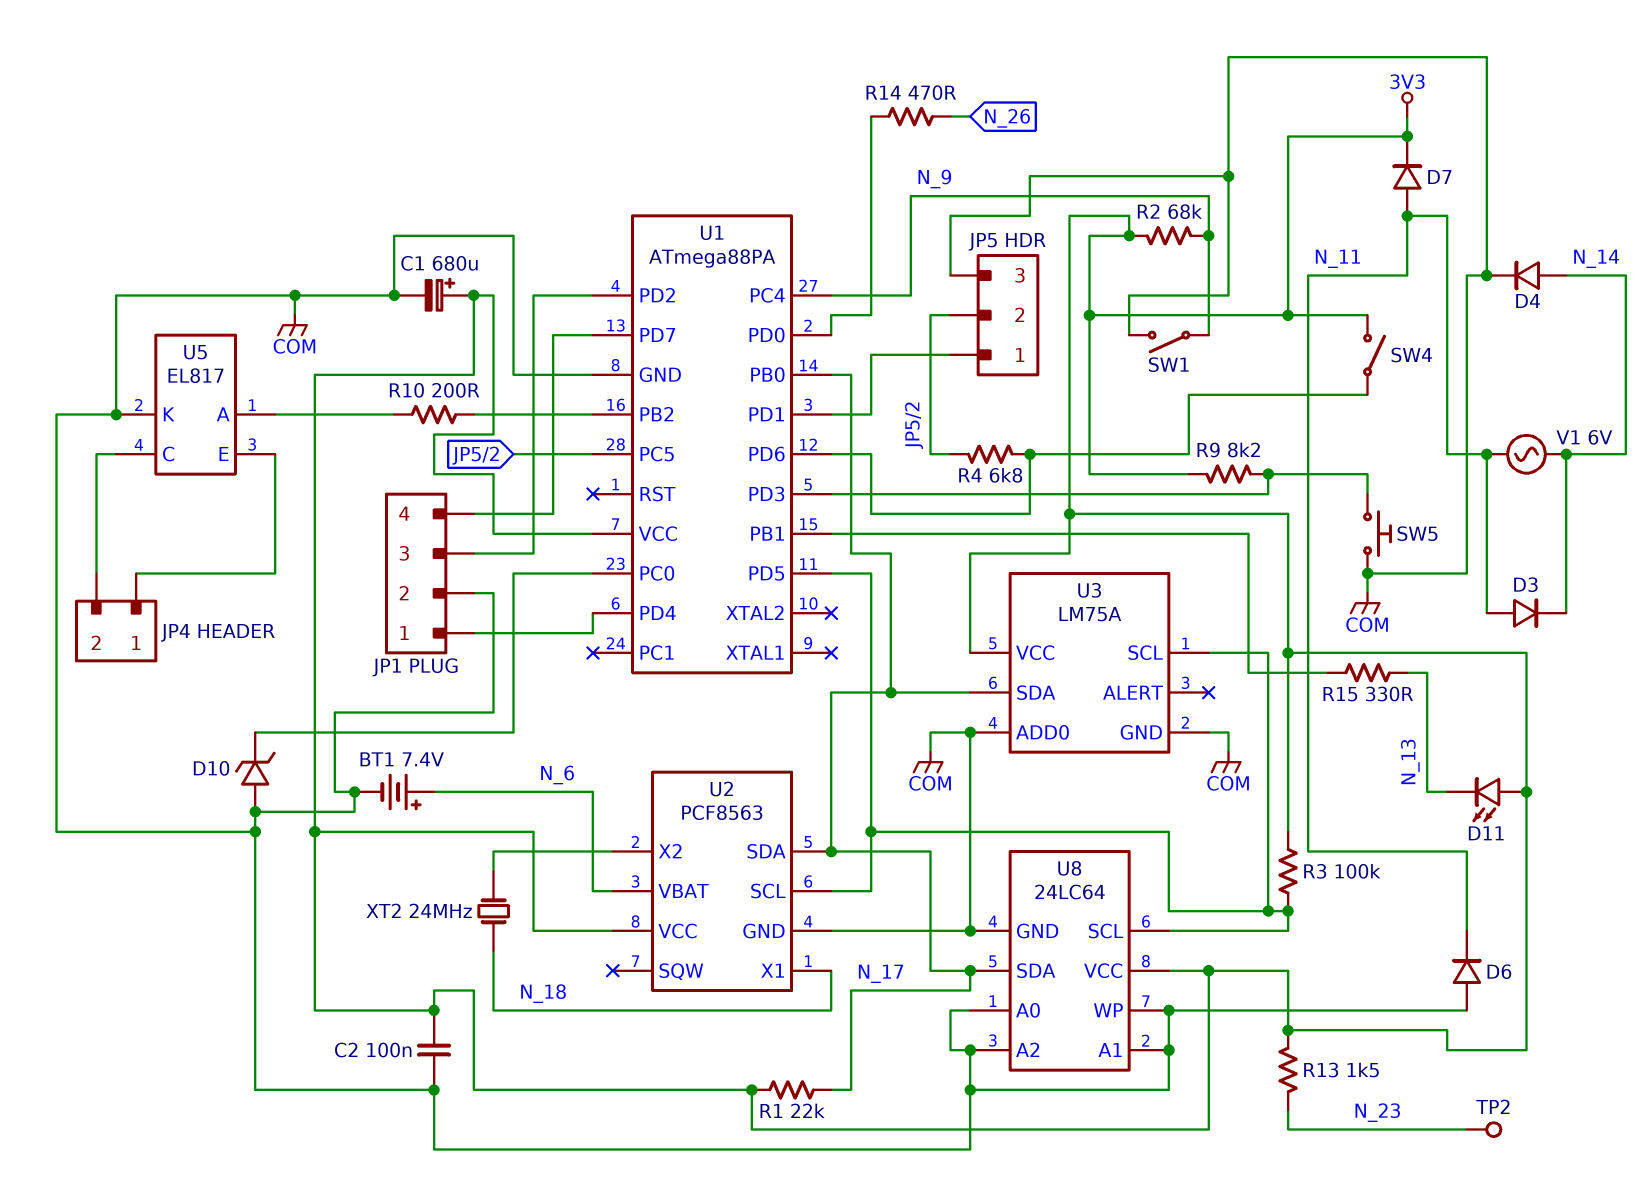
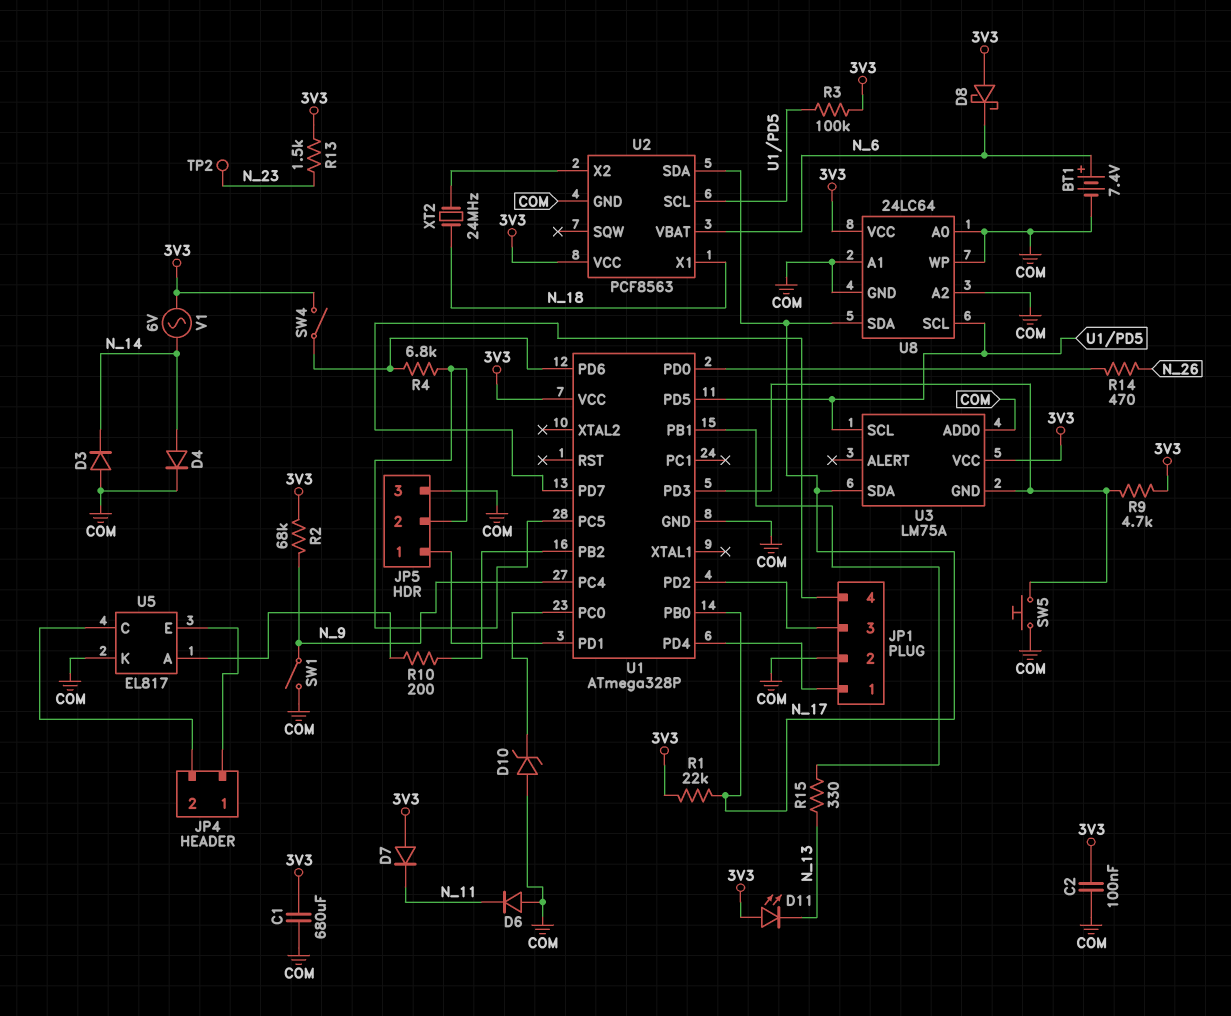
C1: 680uF (plus 3V3, minus COM) -> 680uF (3V3, COM)
D3: diode (A N_11, K N_14) -> diode (A COM, K N_14)
D7: diode (A N_11, K 3V3) -> diode (A 3V3, K N_11)
D8: none -> schottky (A 3V3, K N_6)
R9: 8.2k (3V3, U1/PD3) -> 4.7k (3V3, U1/PD3)
U1: ATmega88PA -> ATmega328P
U3 pin GND: COM -> U1/PD3
V1: AC 6V (N_11, N_14) -> AC 6V (3V3, N_14)

